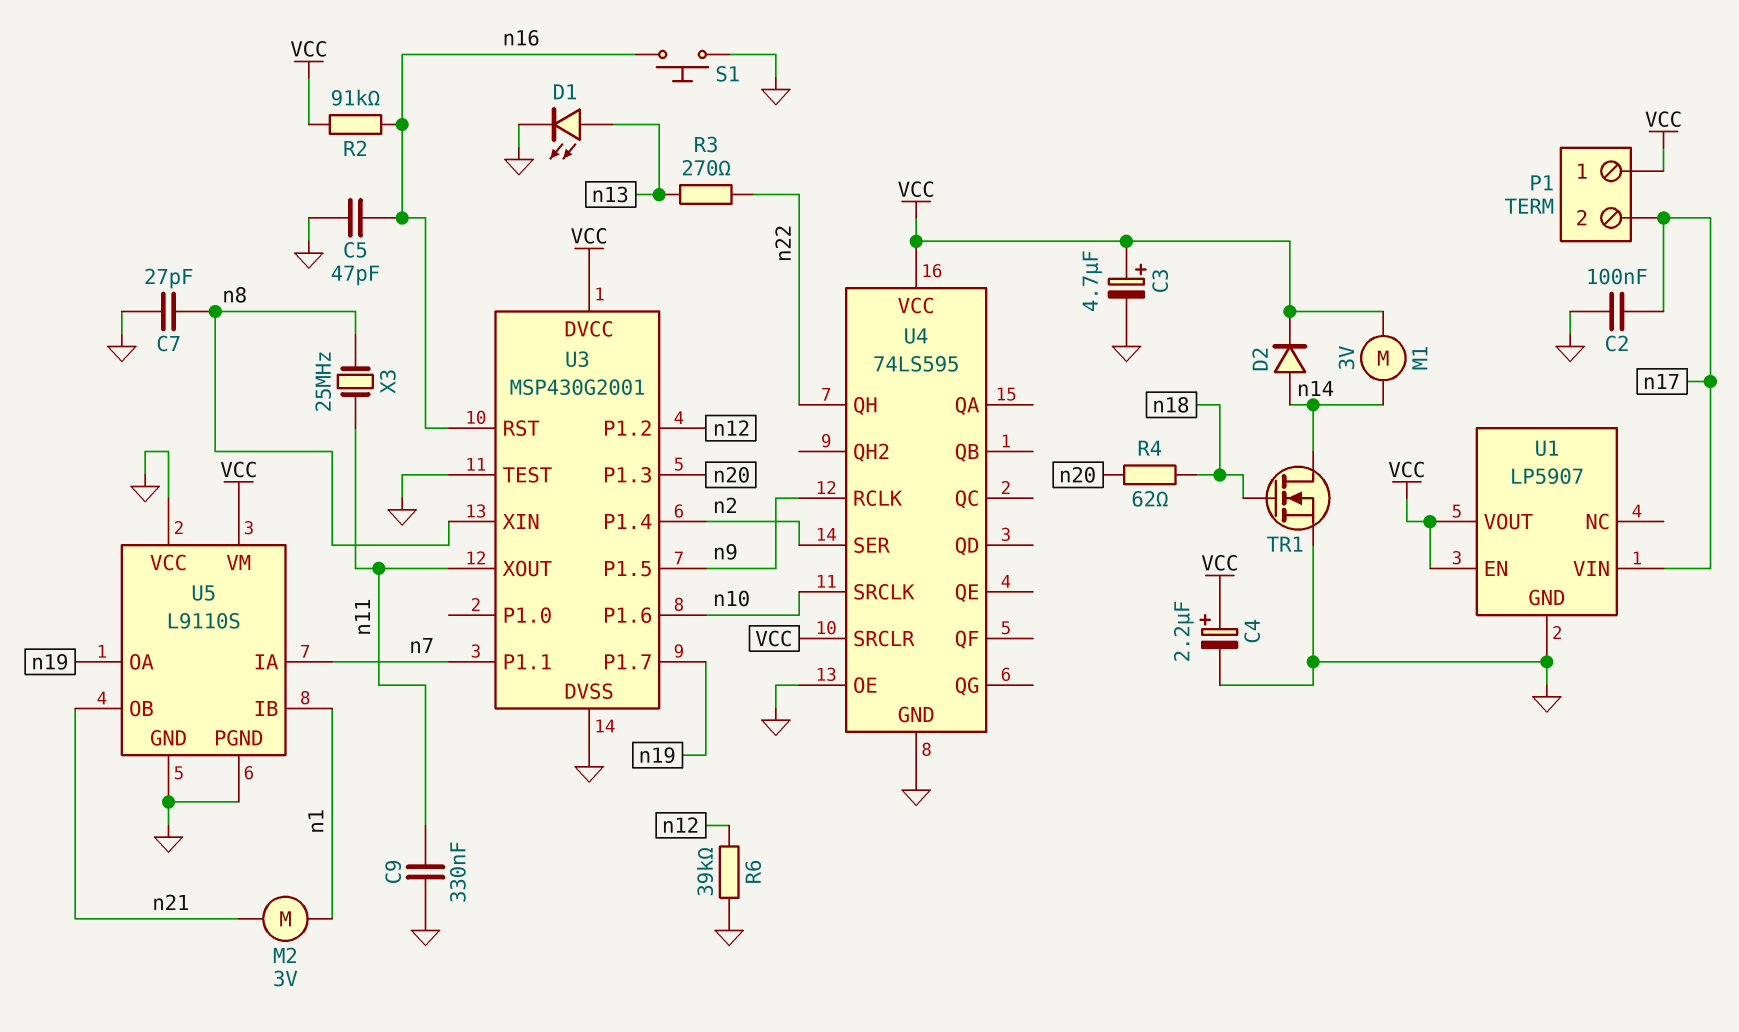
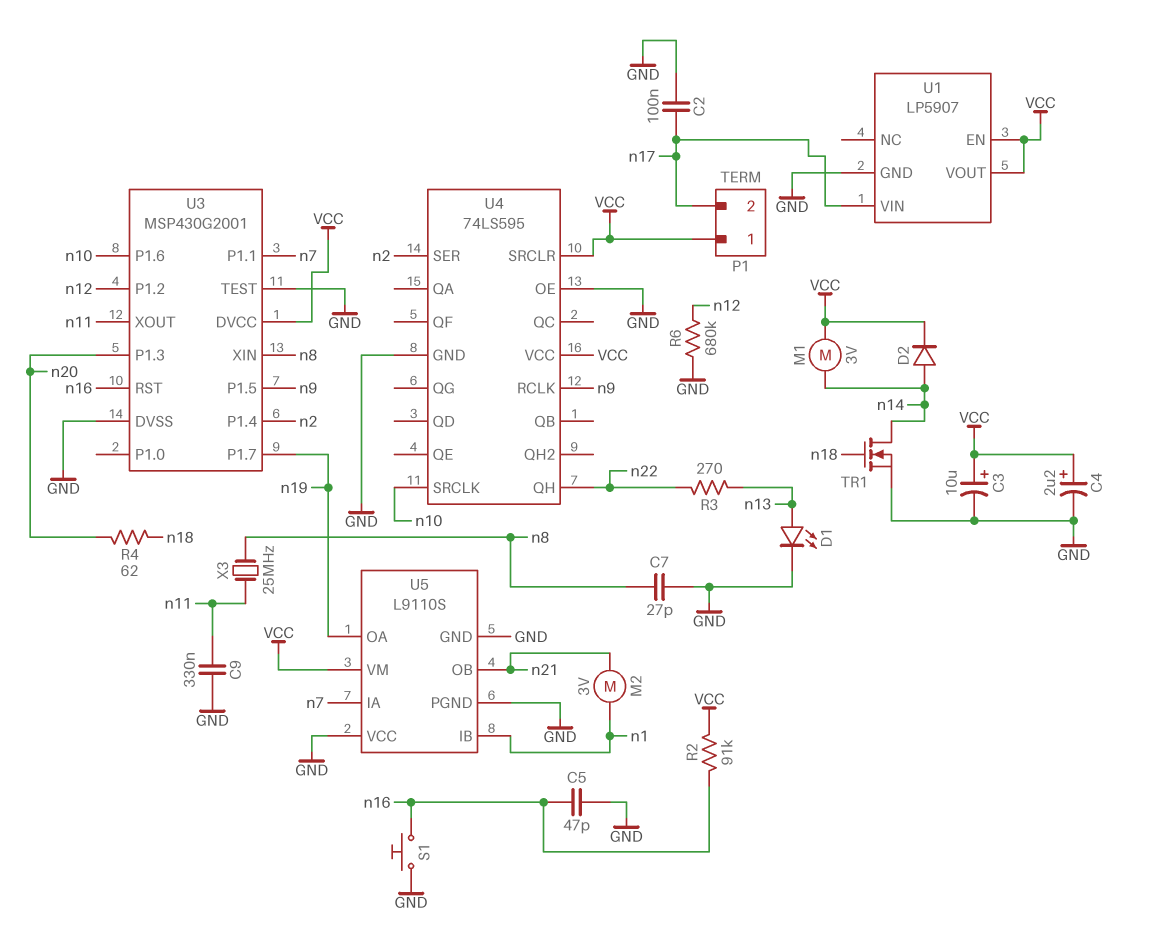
C3: 4.7uF (plus VCC, minus GND) -> 10uF (plus VCC, minus GND)
R6: 39k (GND, n12) -> 680k (GND, n12)

